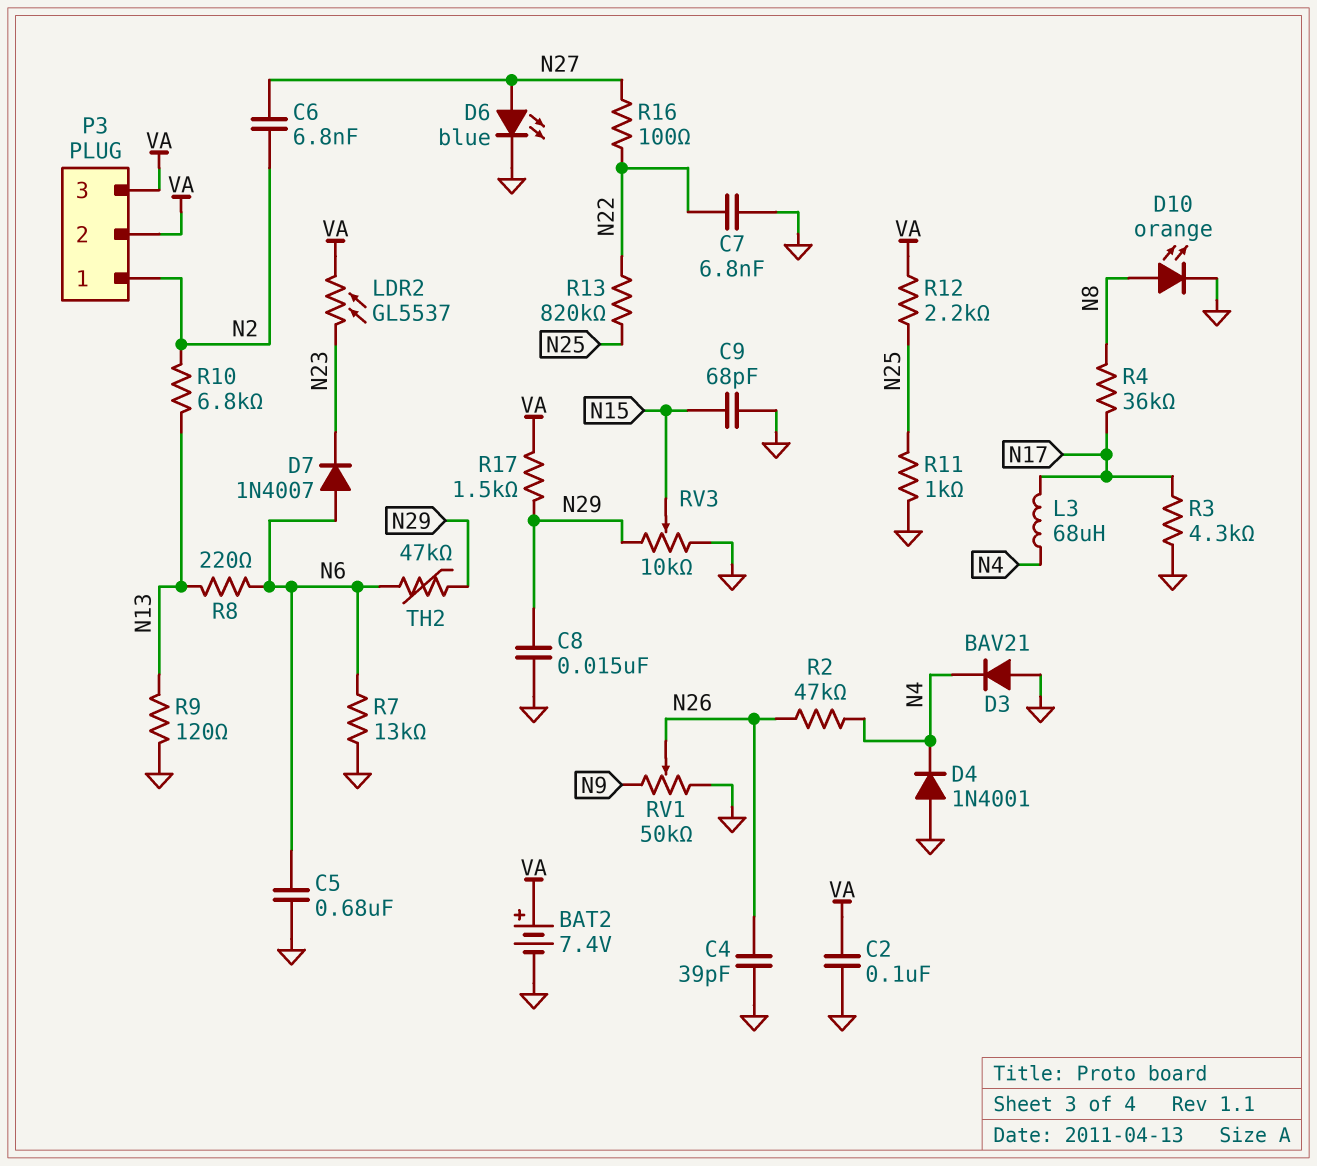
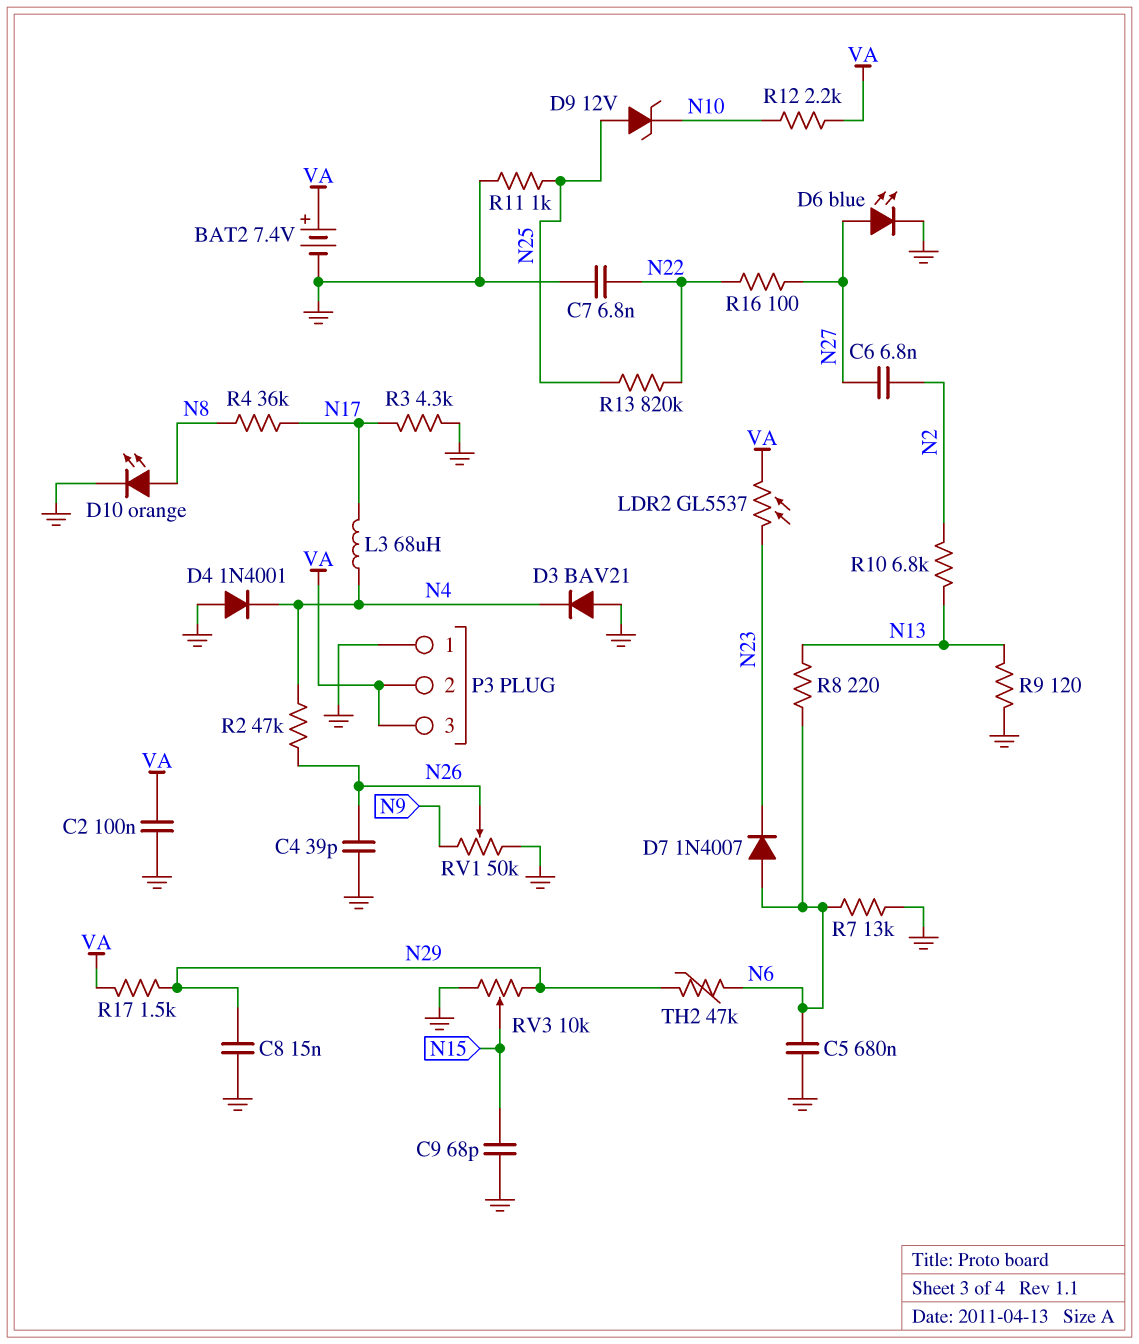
D9: none -> zener 12V (A N25, K N10)
P3 pin 1: N2 -> GND
R12: 2.2k (N25, VA) -> 2.2k (N10, VA)

